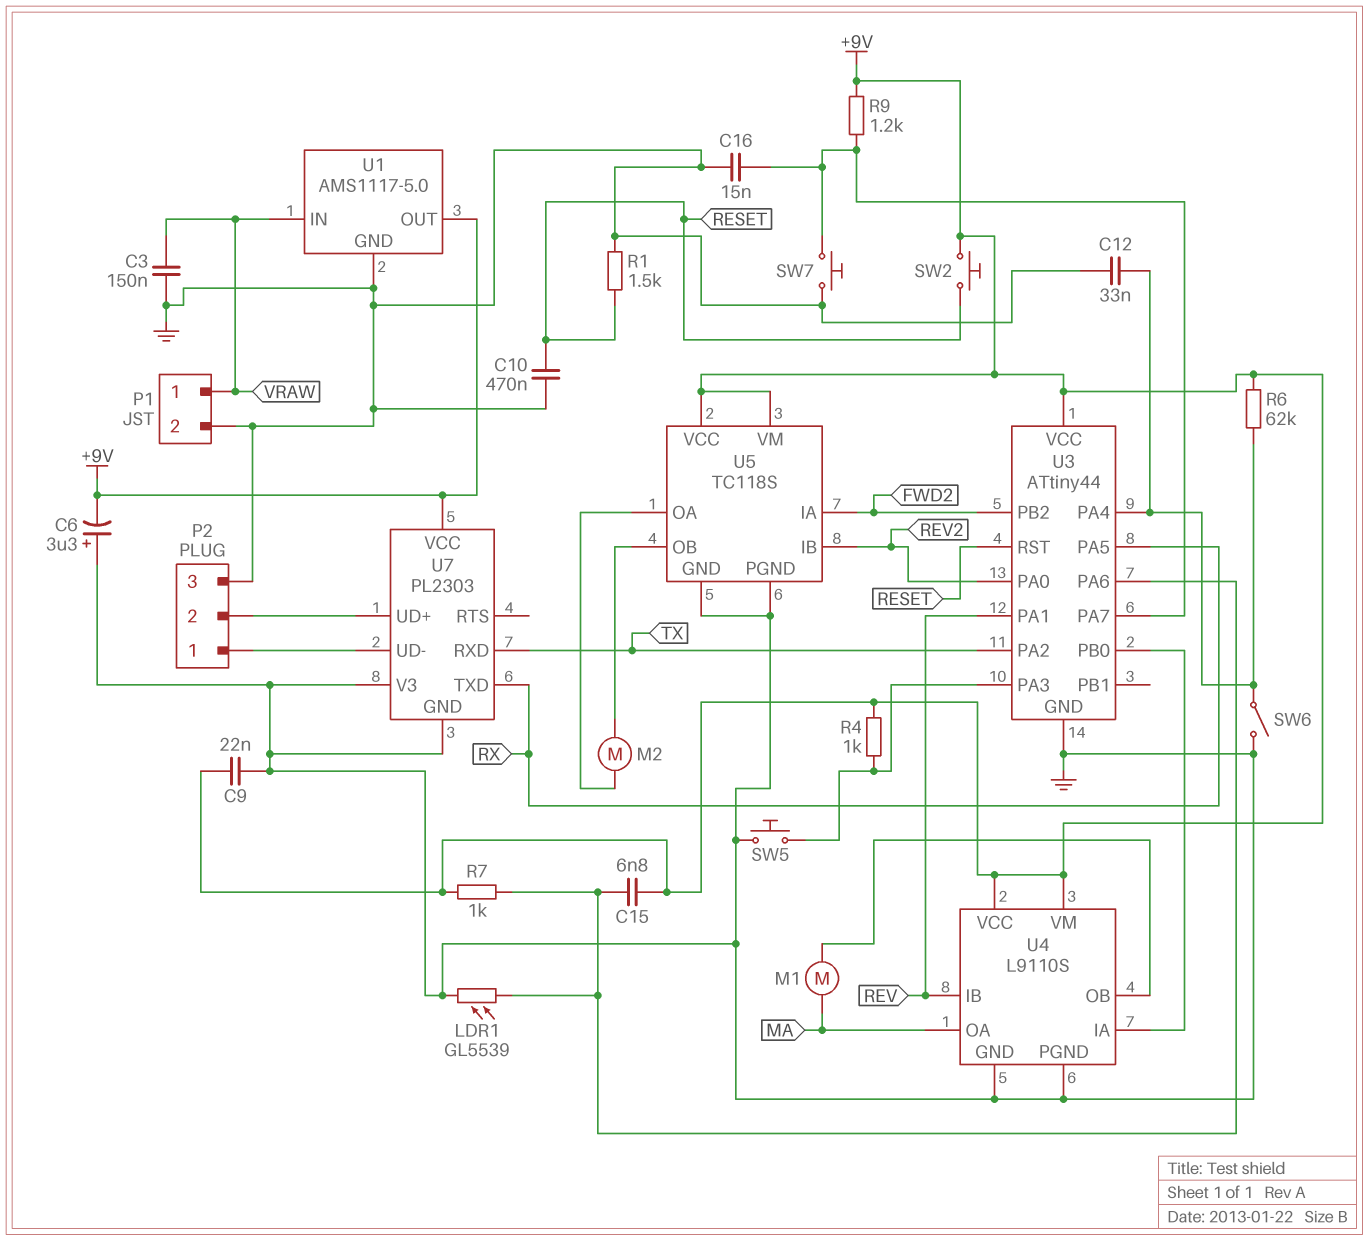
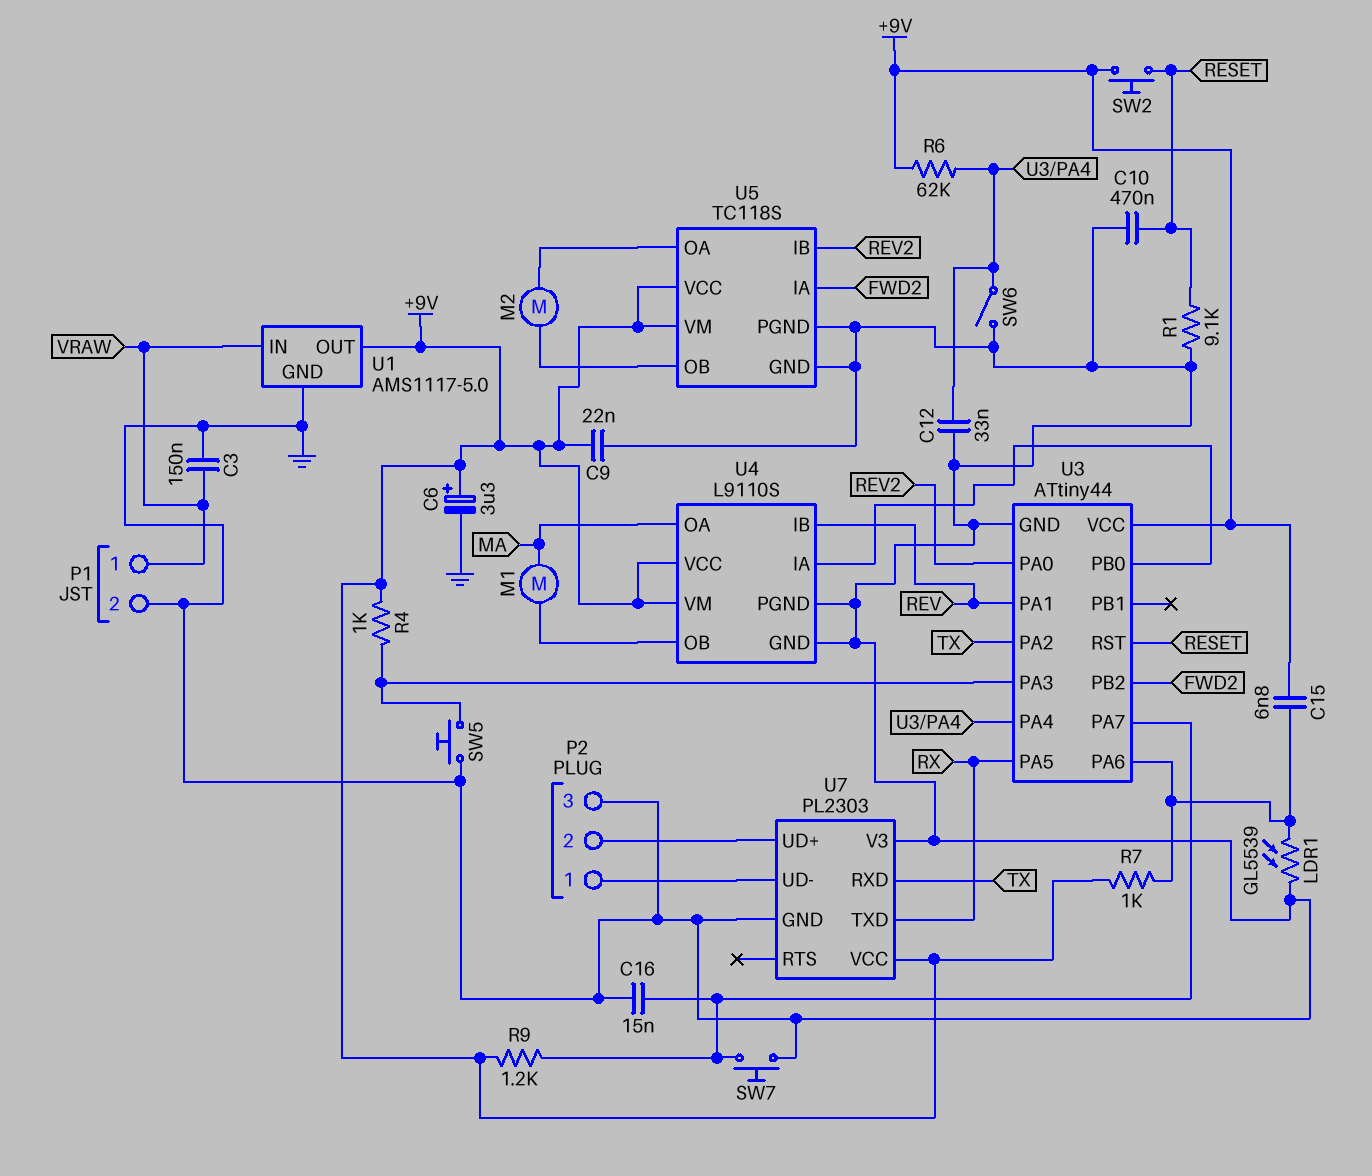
C6: 3.3uF (plus GND, minus +9V) -> 3.3uF (plus +9V, minus GND)
R1: 1.5k (GND, RESET) -> 9.1k (GND, RESET)

